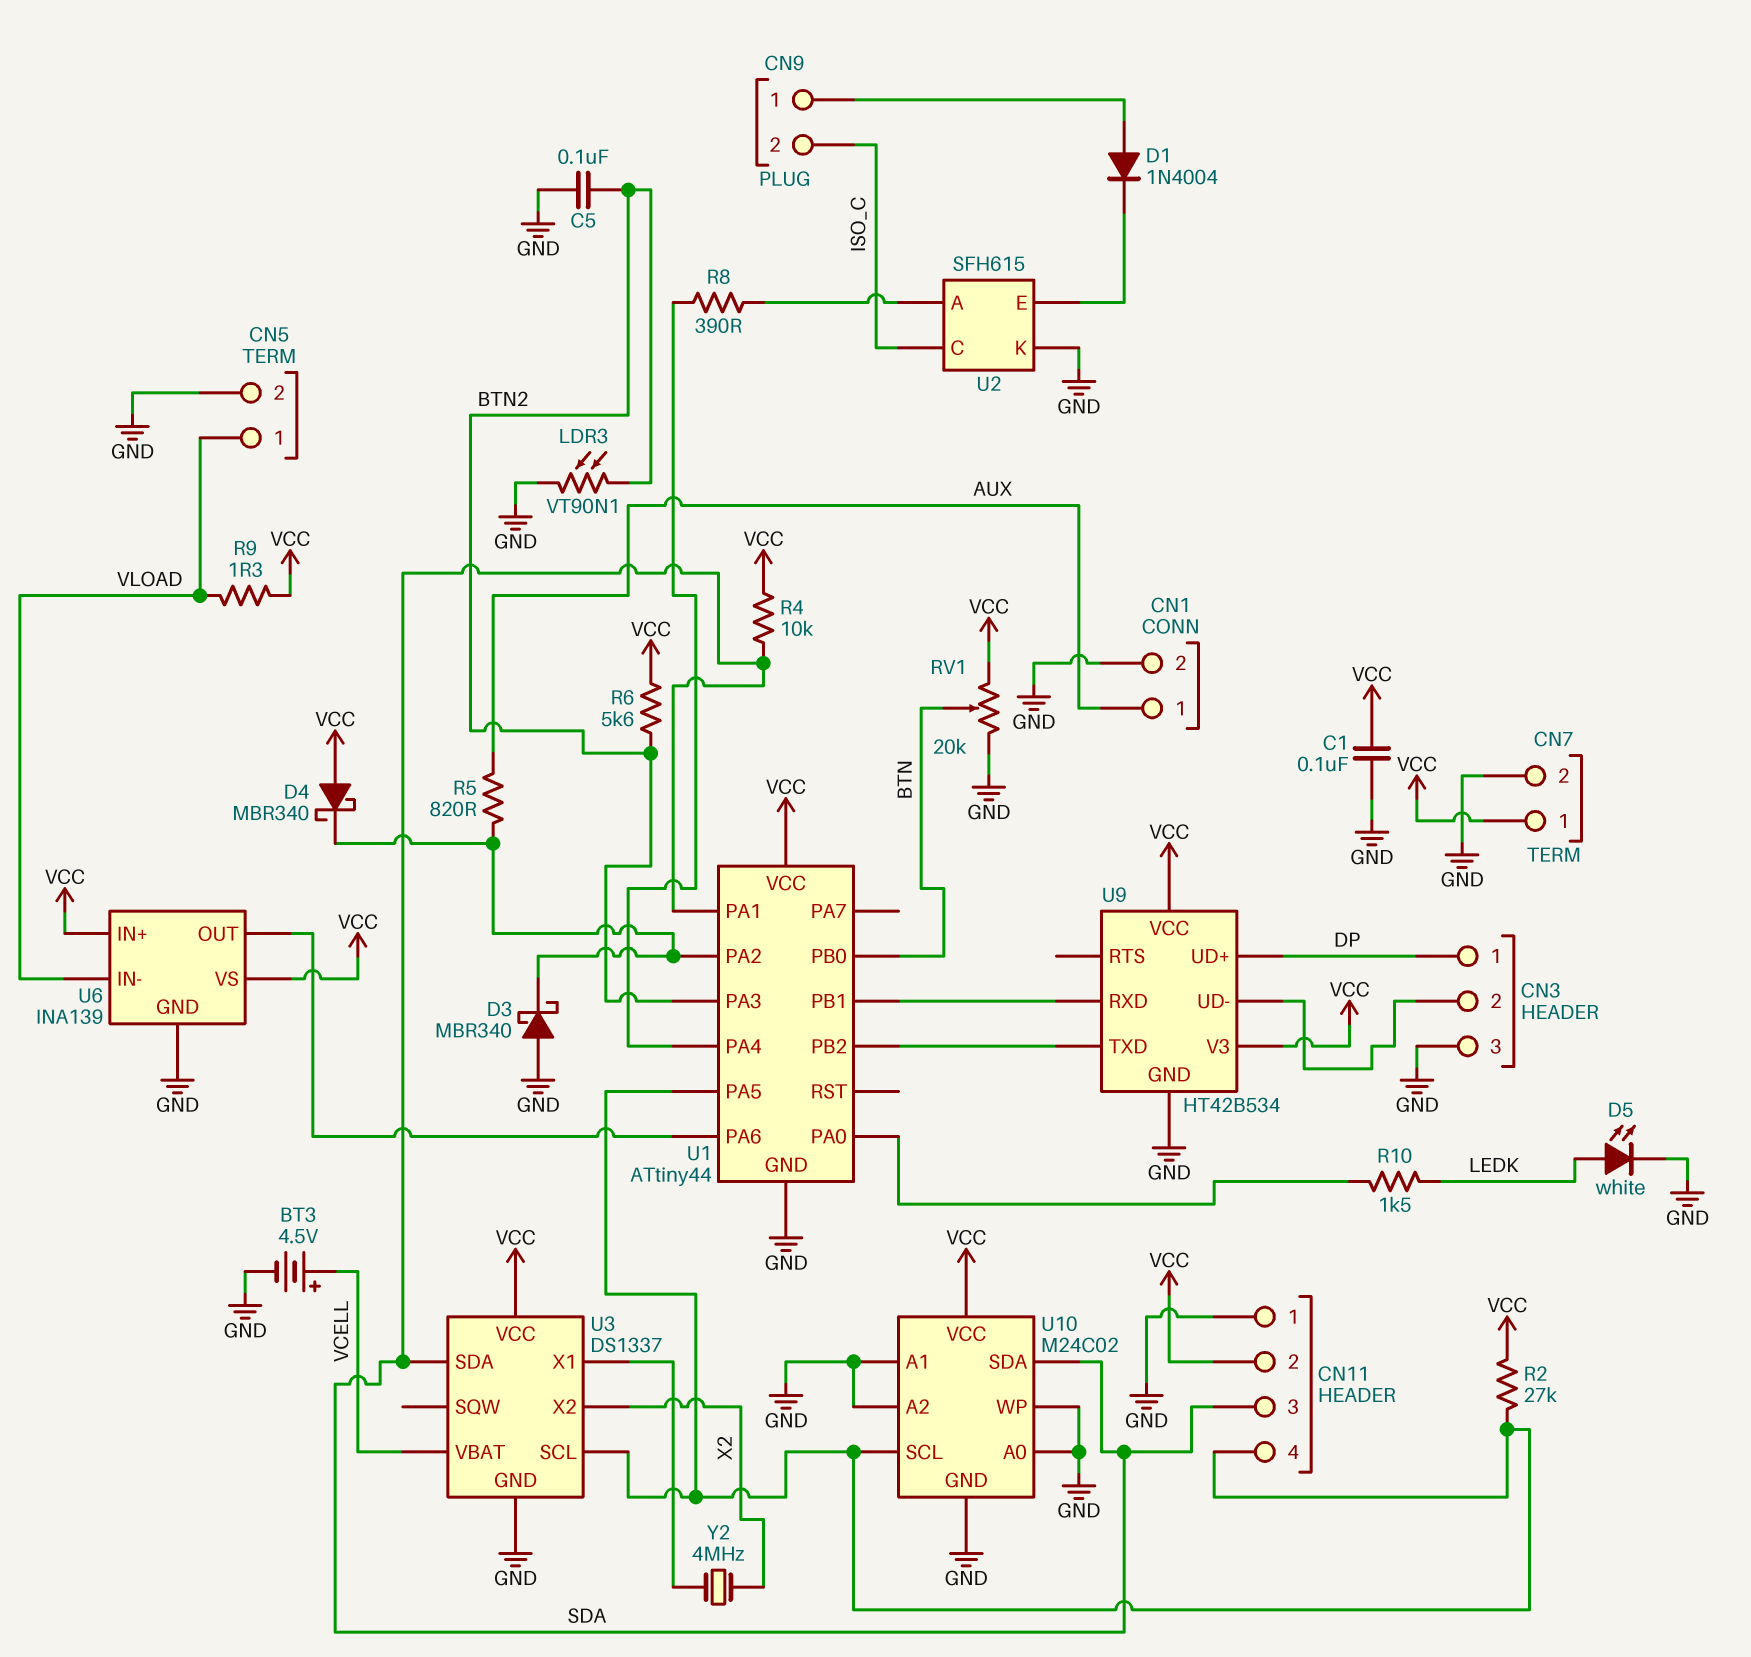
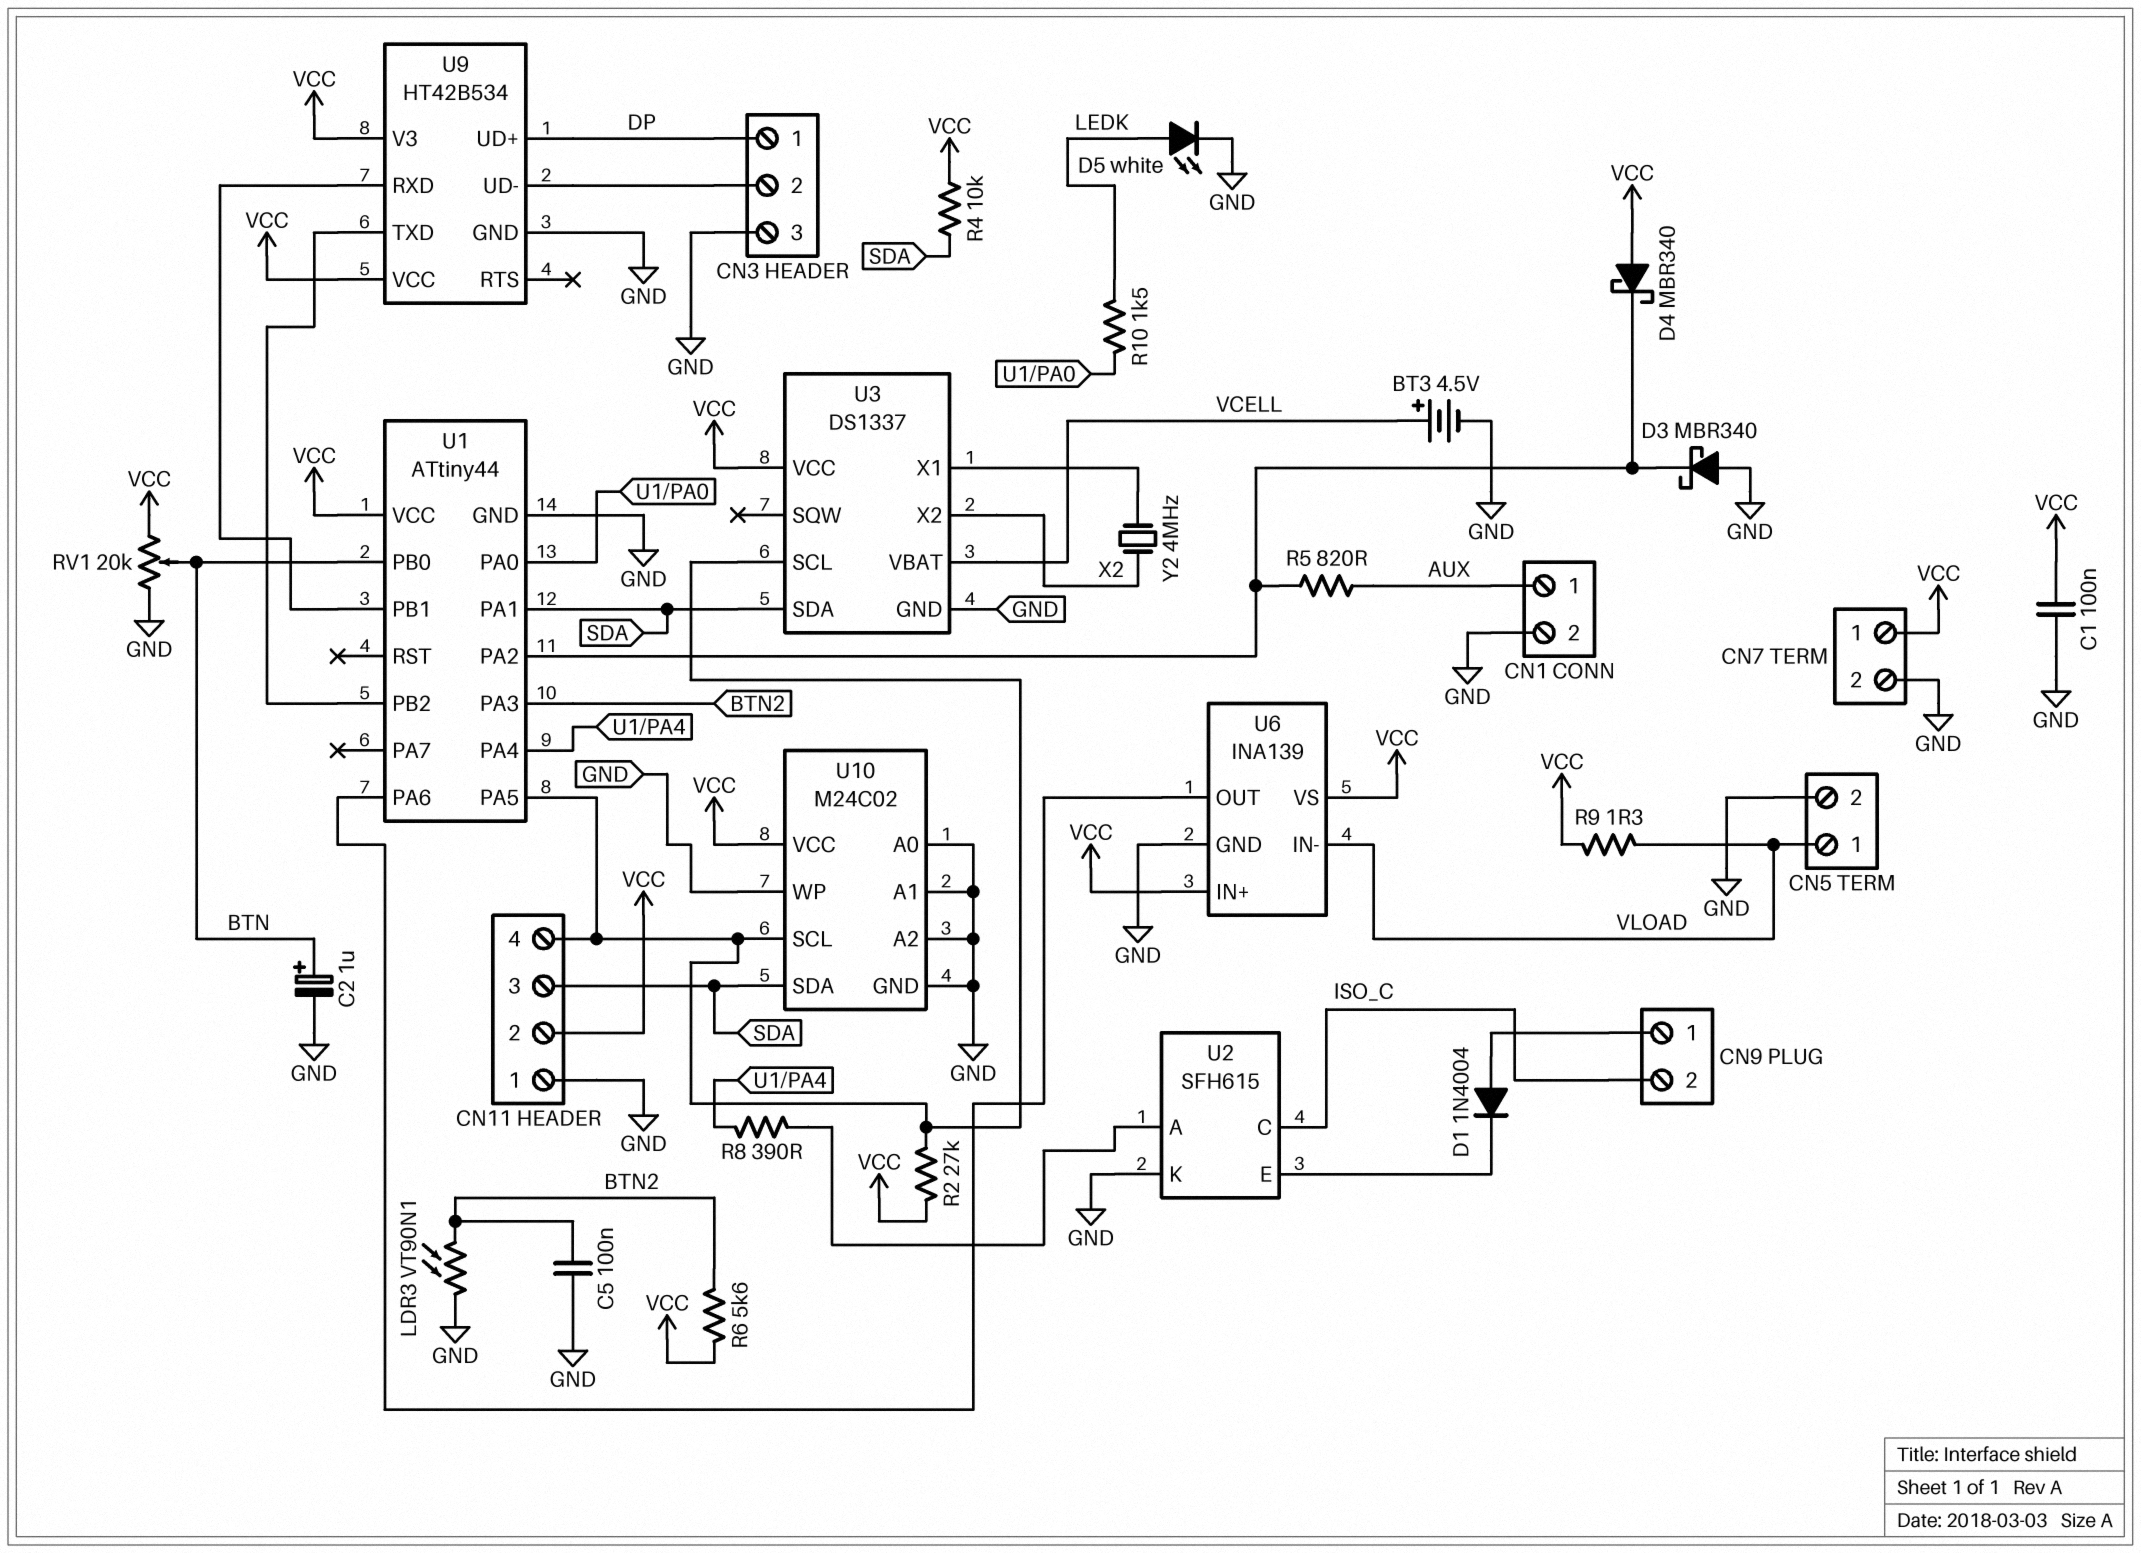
C2: none -> 1uF (plus BTN, minus GND)

